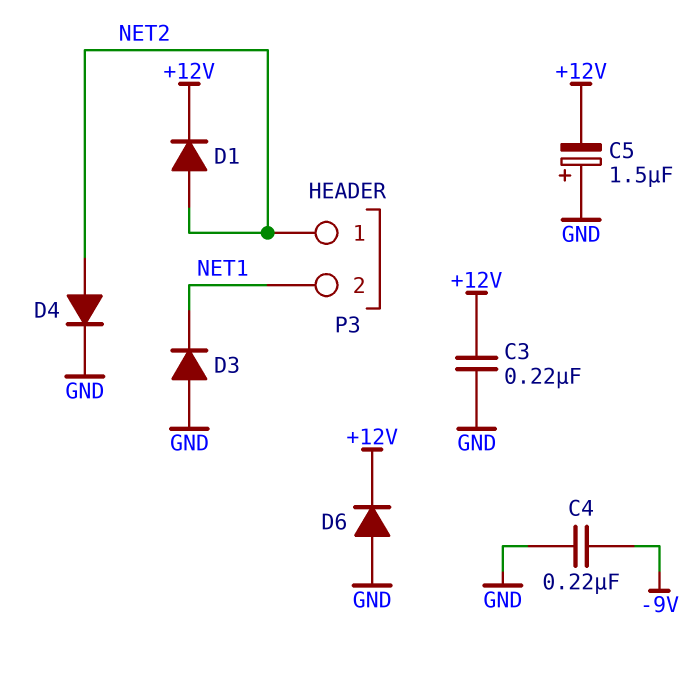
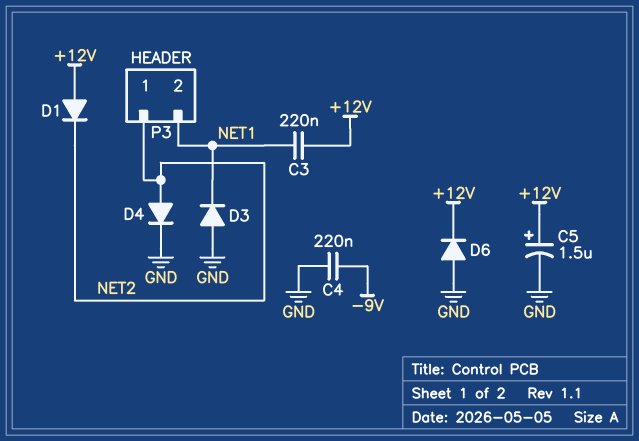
C3: 220nF (+12V, GND) -> 220nF (+12V, NET1)
C5: 1.5uF (plus GND, minus +12V) -> 1.5uF (plus +12V, minus GND)
D1: diode (A NET2, K +12V) -> diode (A +12V, K NET2)

